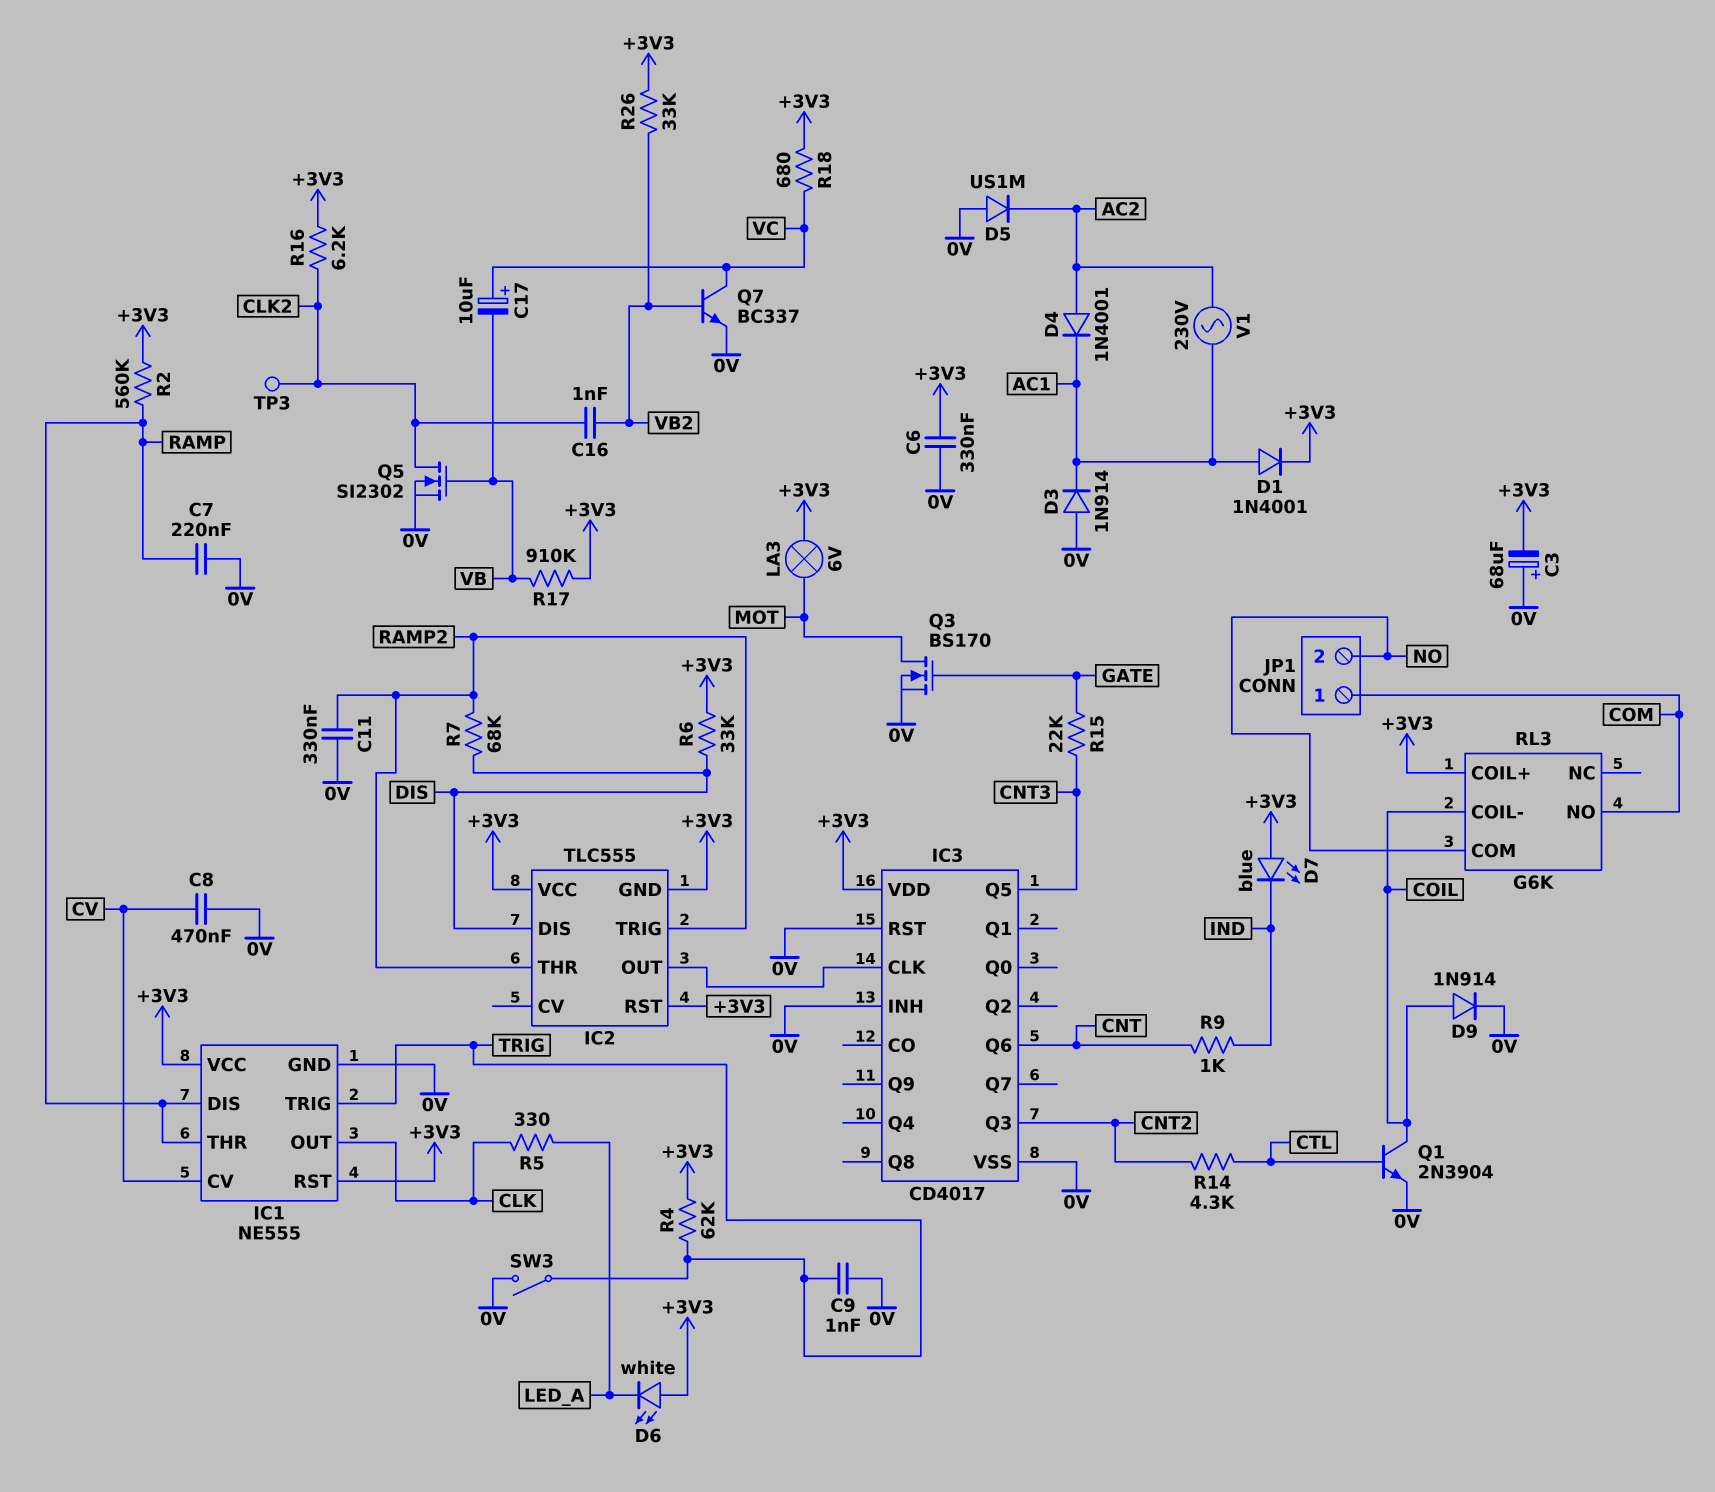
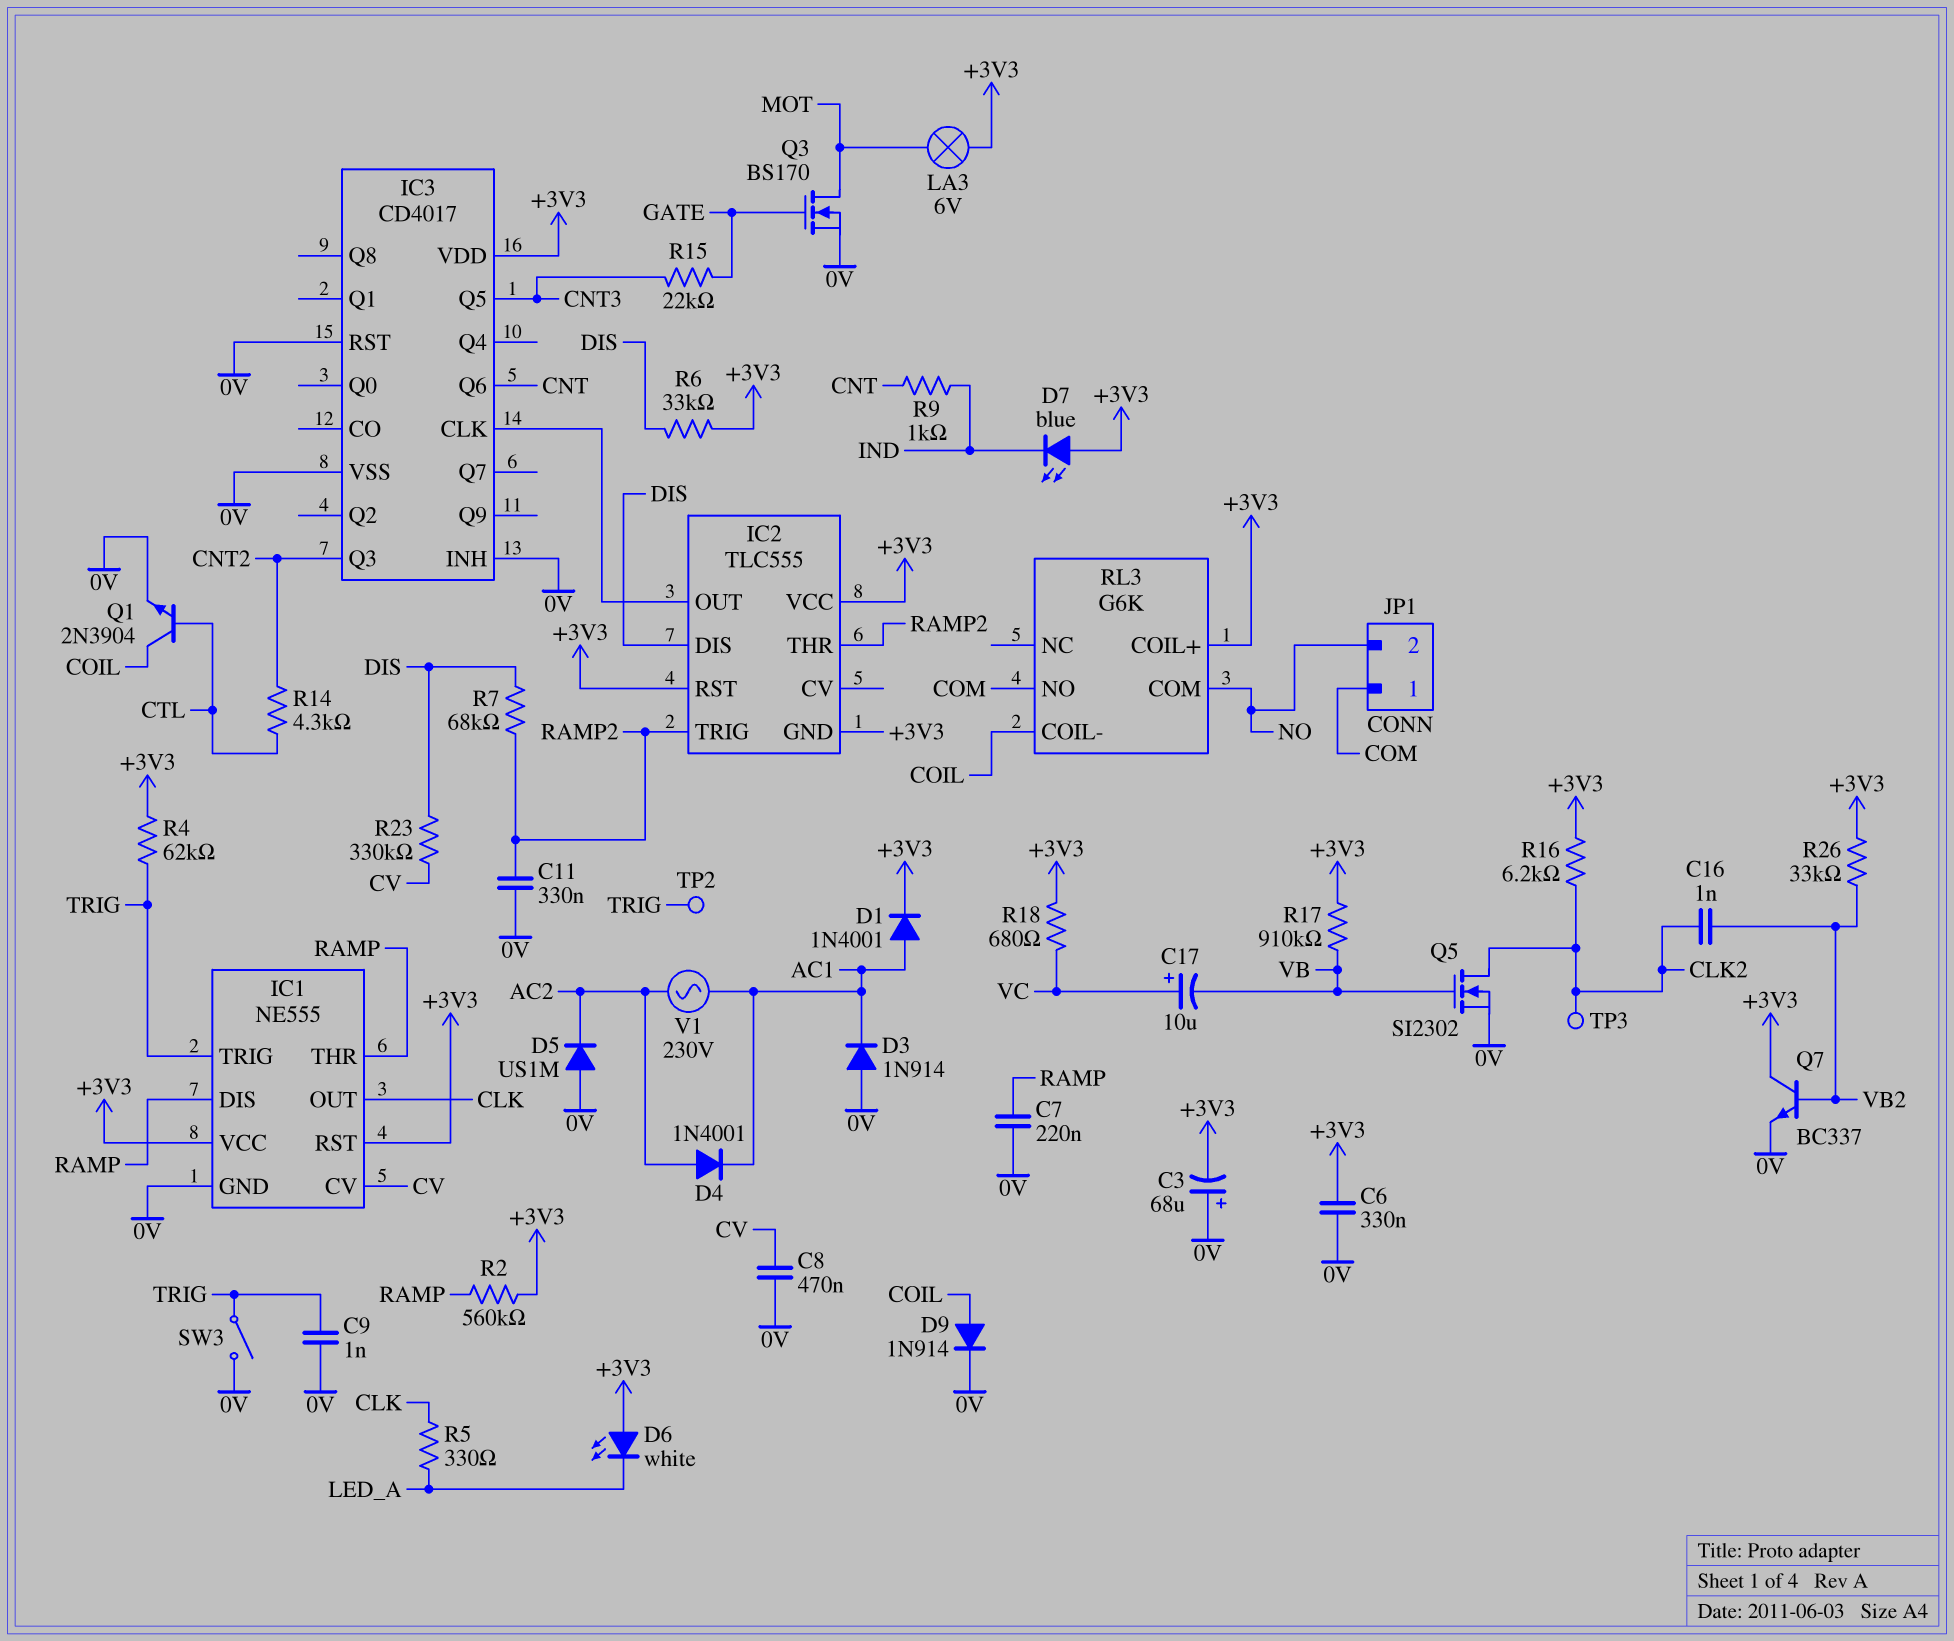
Q7: NPN BC337 (B VB2, C VC, E 0V) -> NPN BC337 (B VB2, C +3V3, E 0V)
R23: none -> 330k (CV, DIS)
TP2: none -> test point (TRIG)

